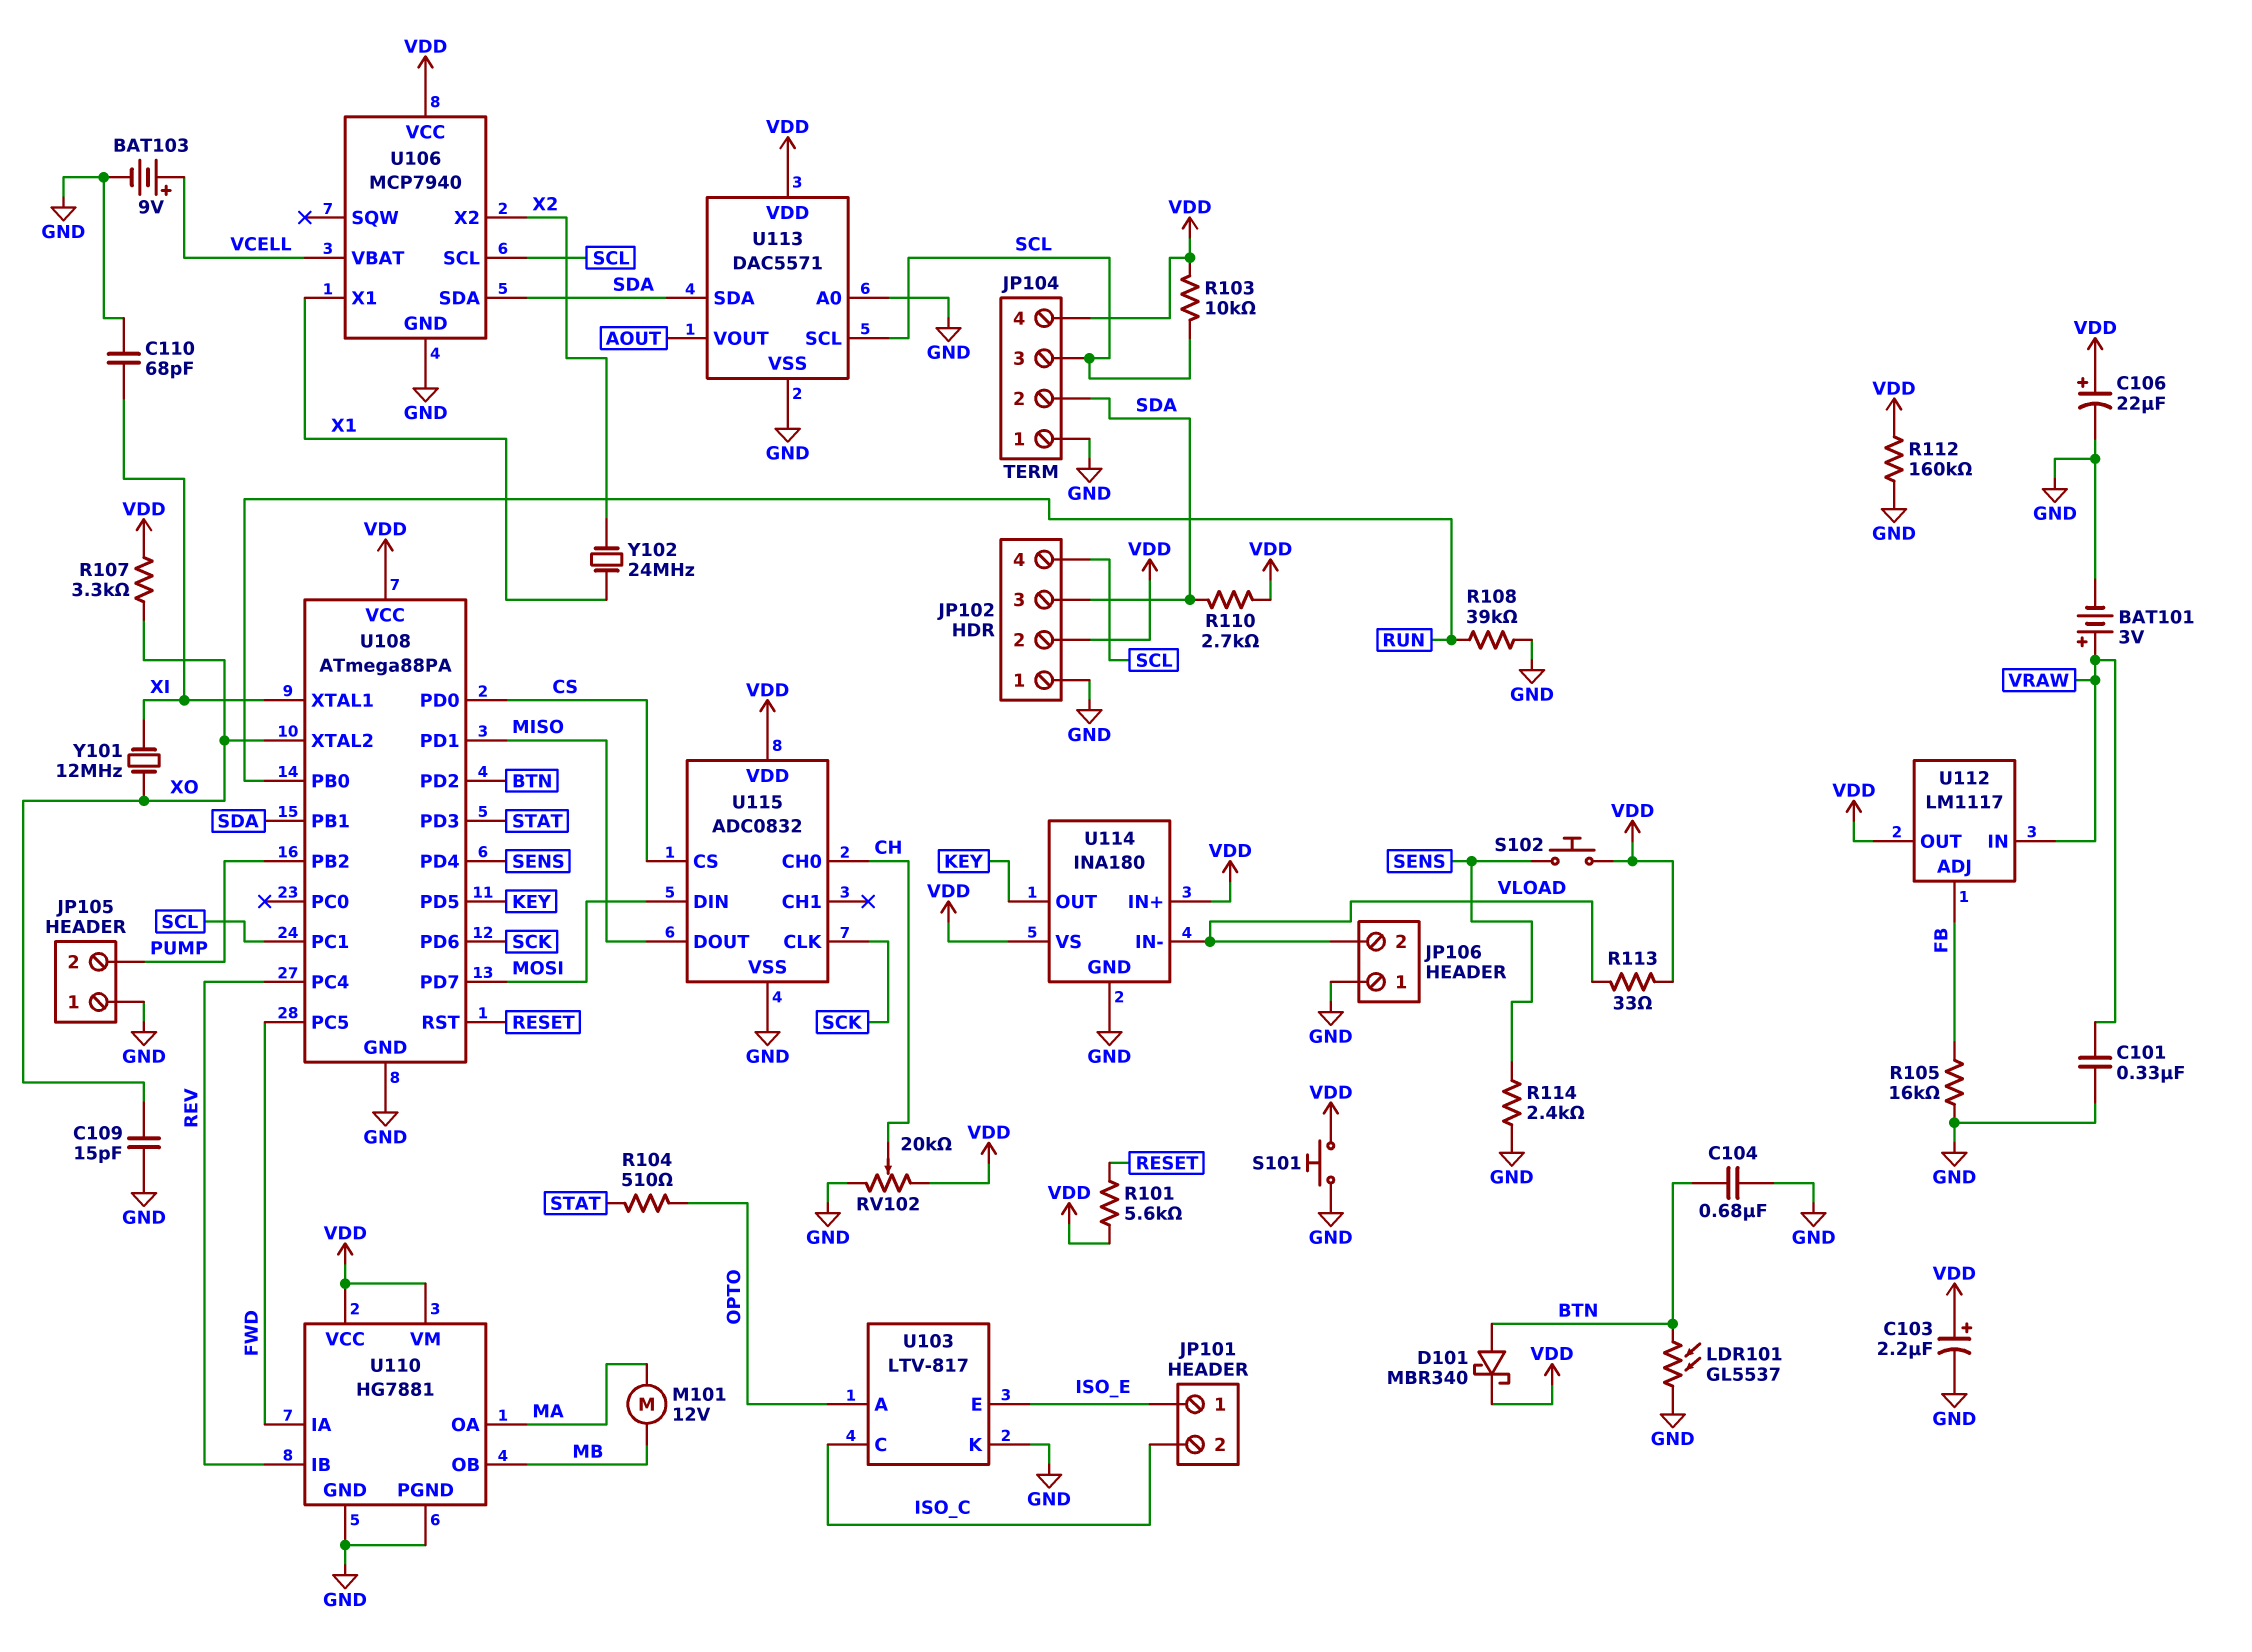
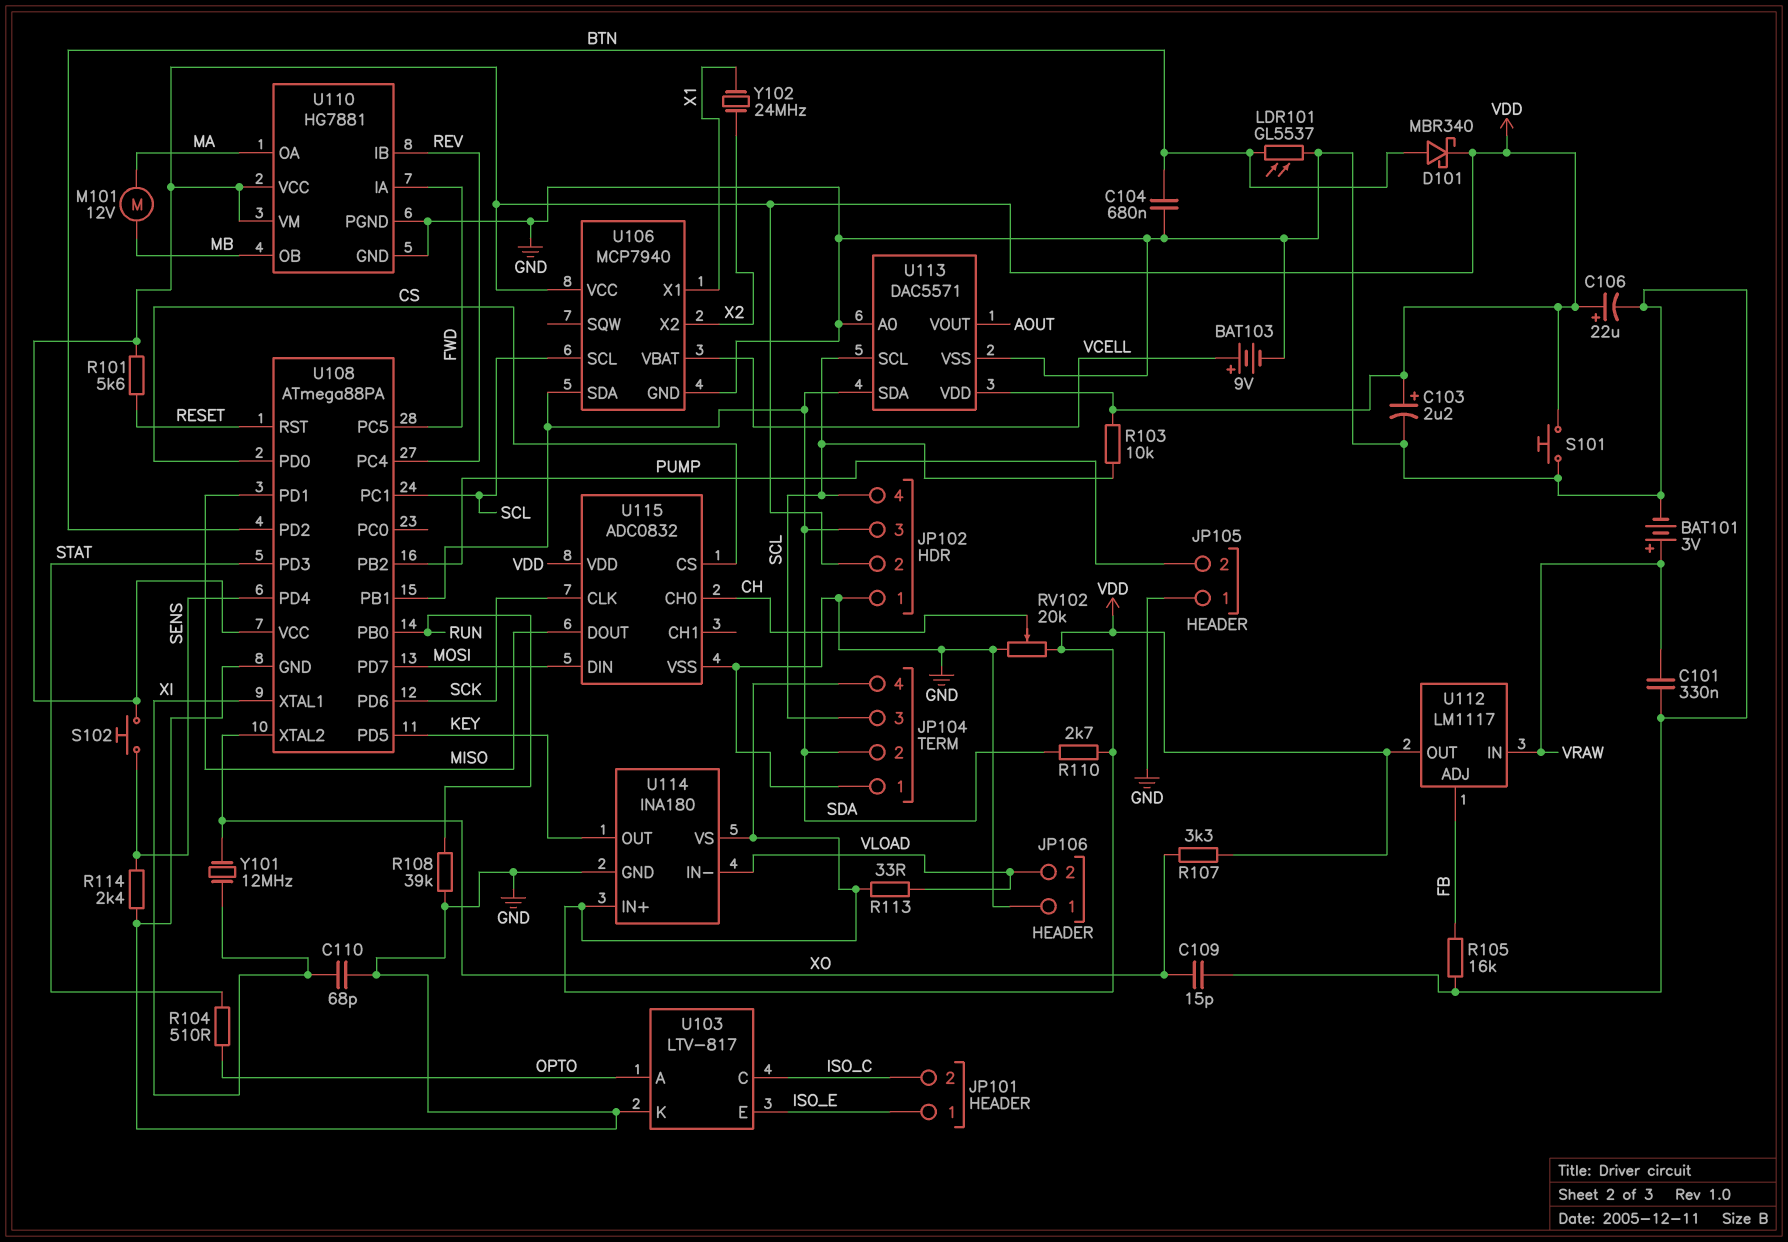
R112: 160k (GND, VDD) -> none

